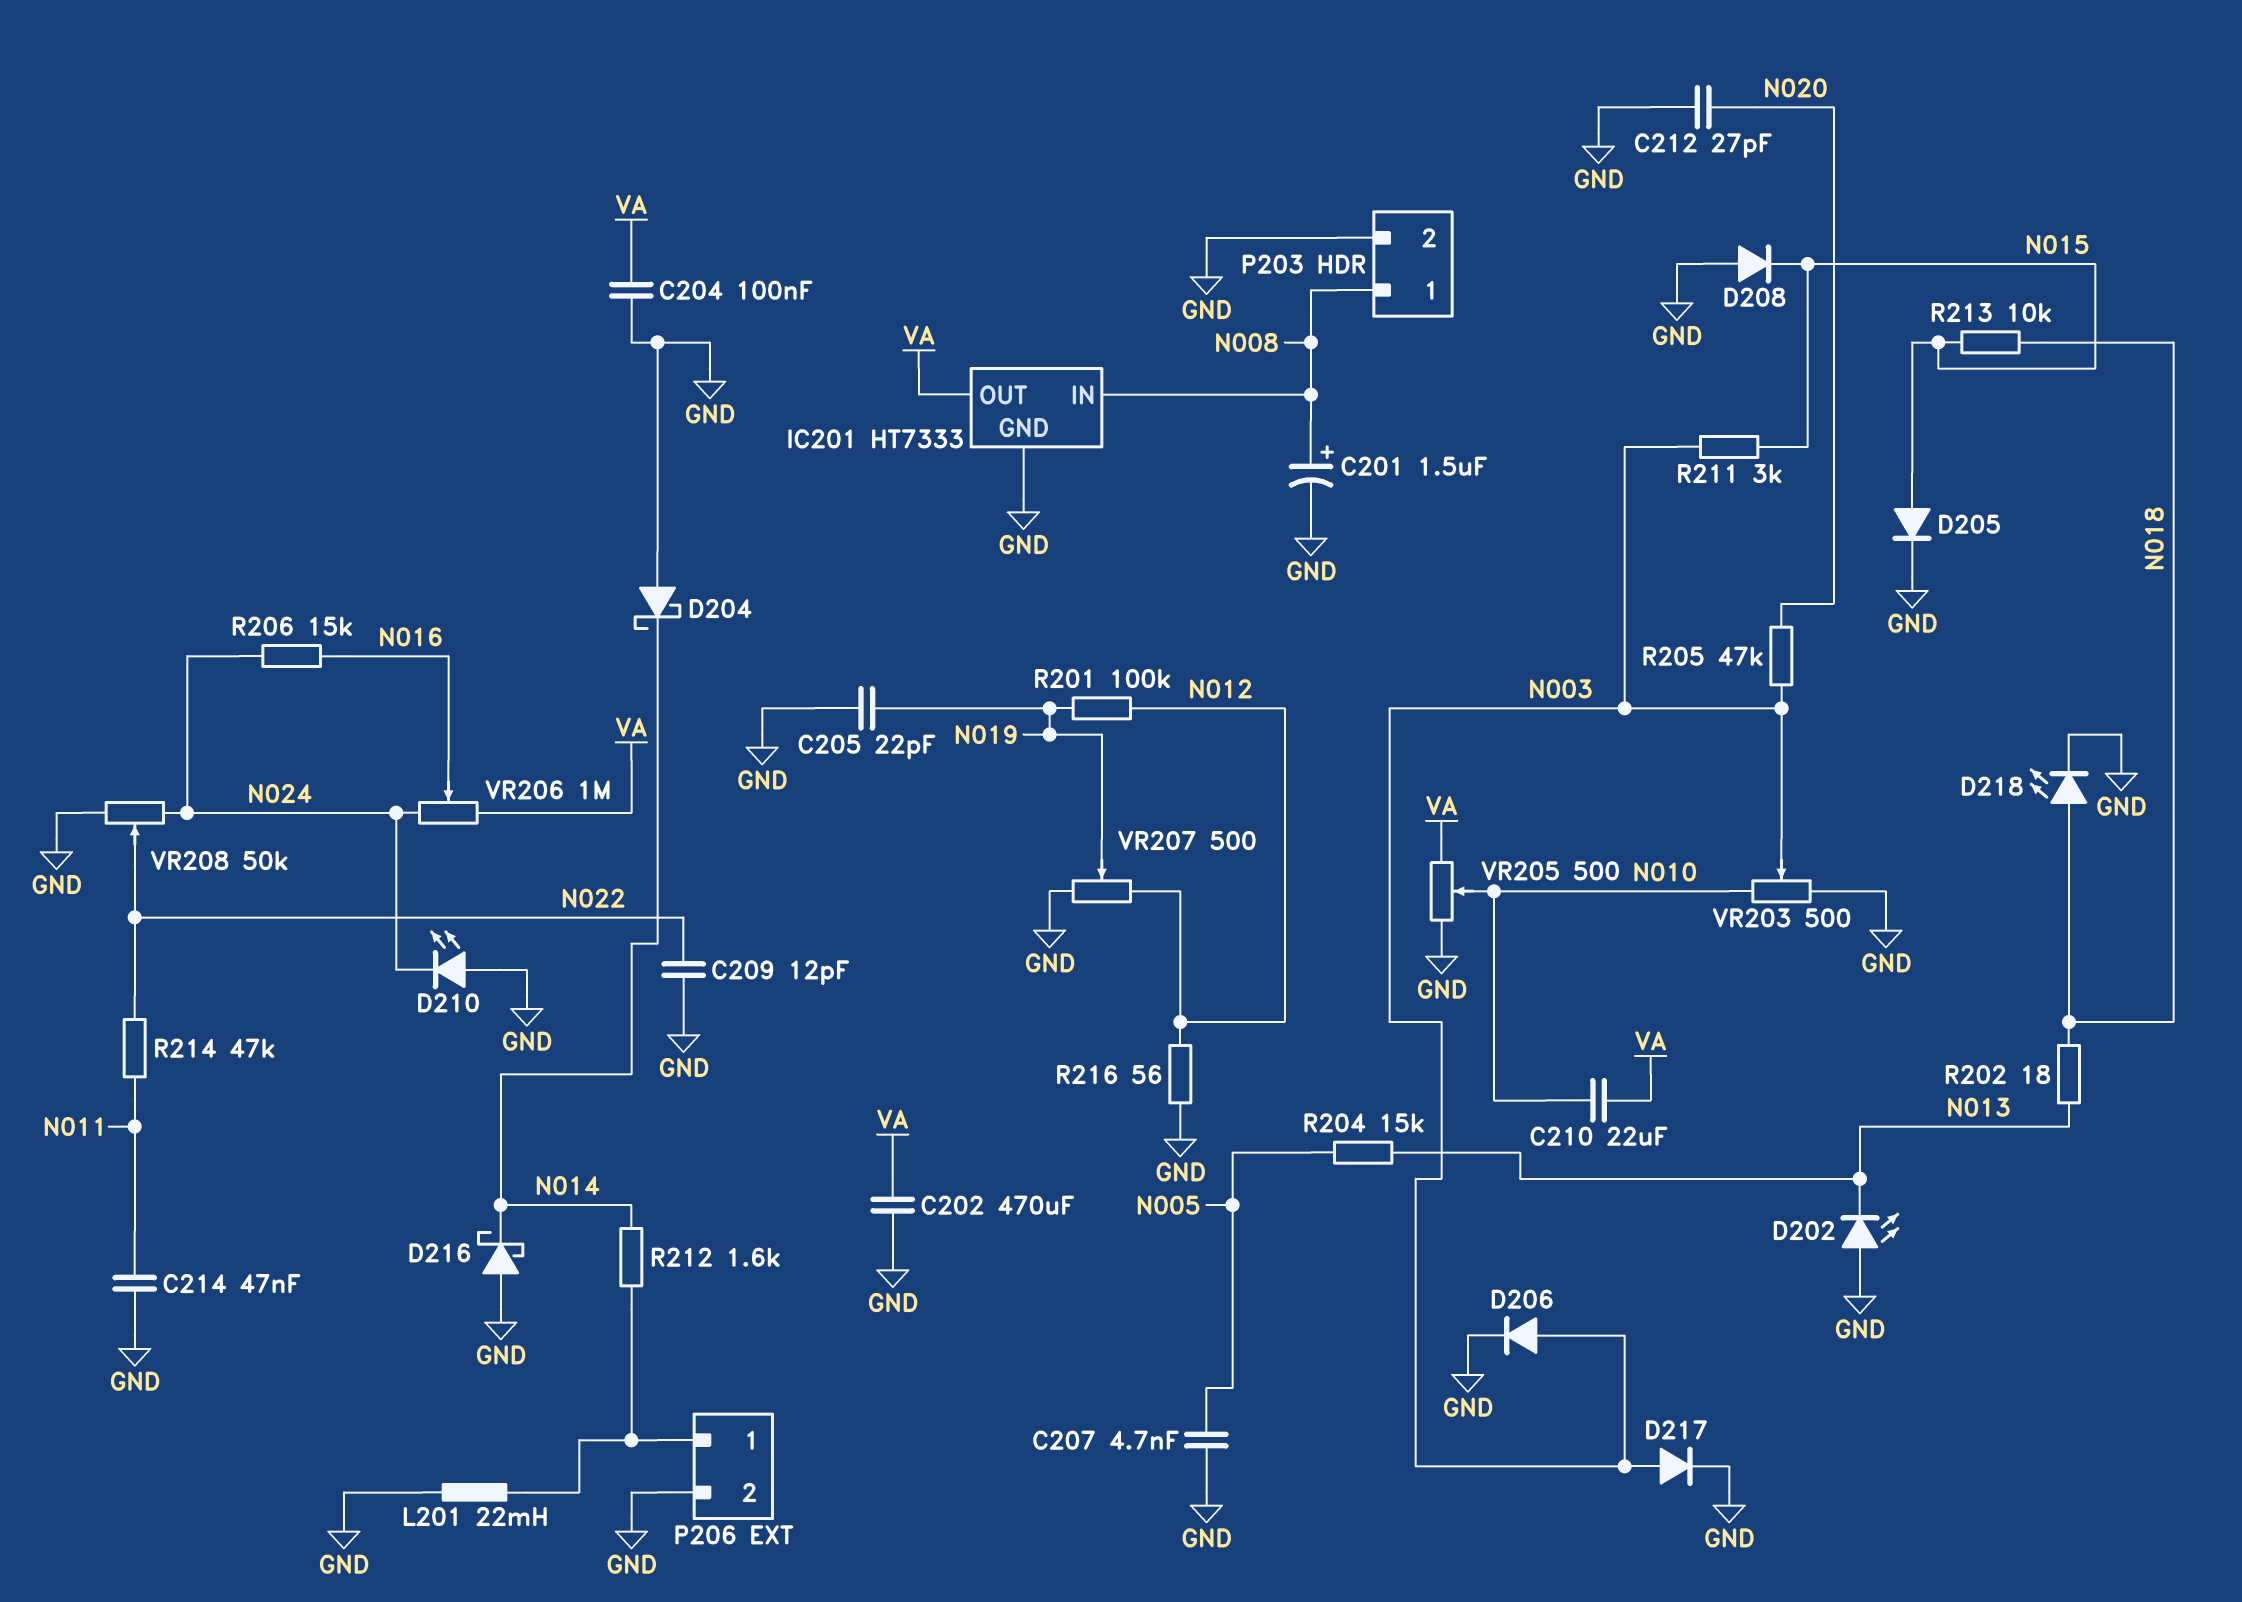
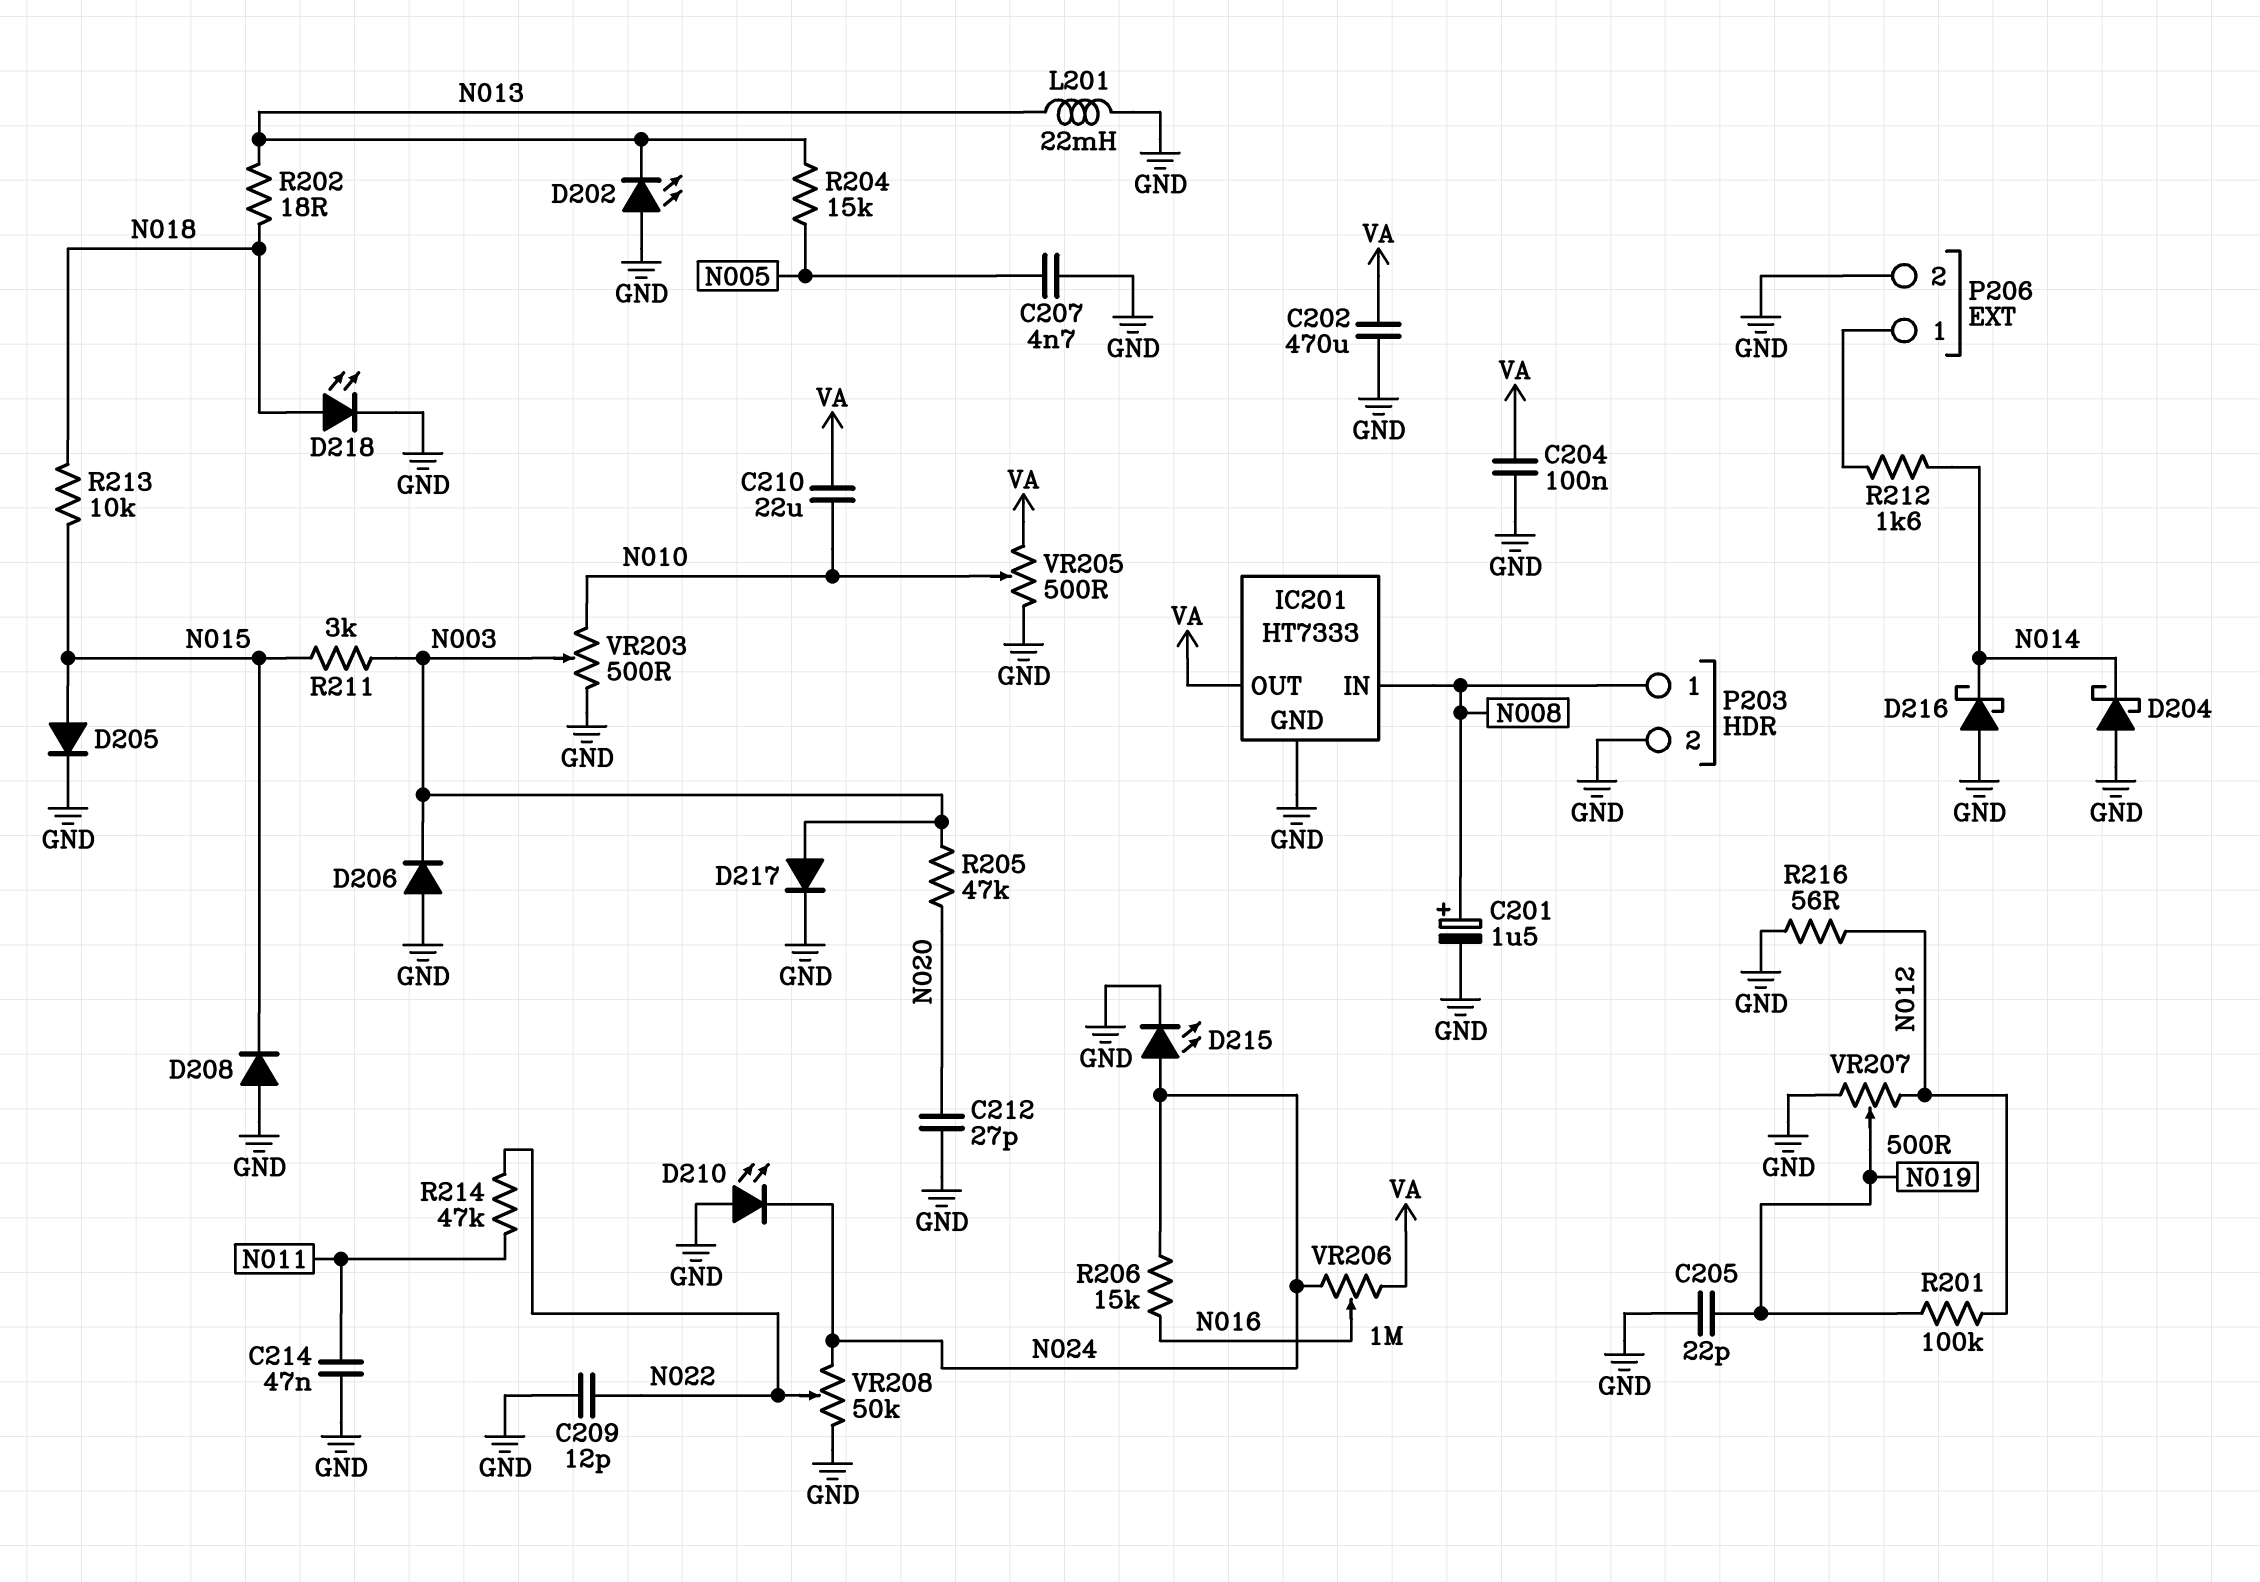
D206: diode (A N003, K GND) -> diode (A GND, K N003)
D215: none -> LED (A N024, K GND)
L201: 22mH (GND, P206/1) -> 22mH (GND, N013)

